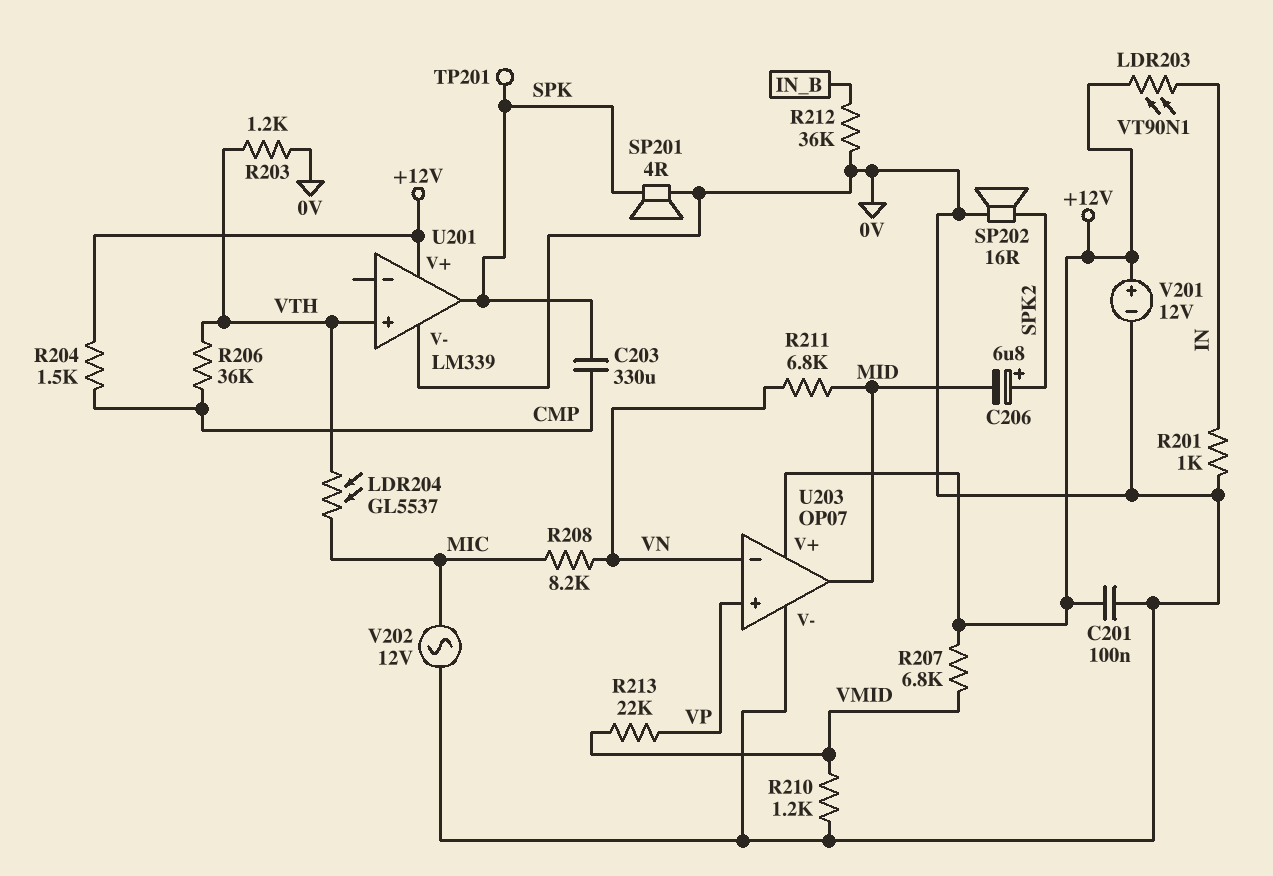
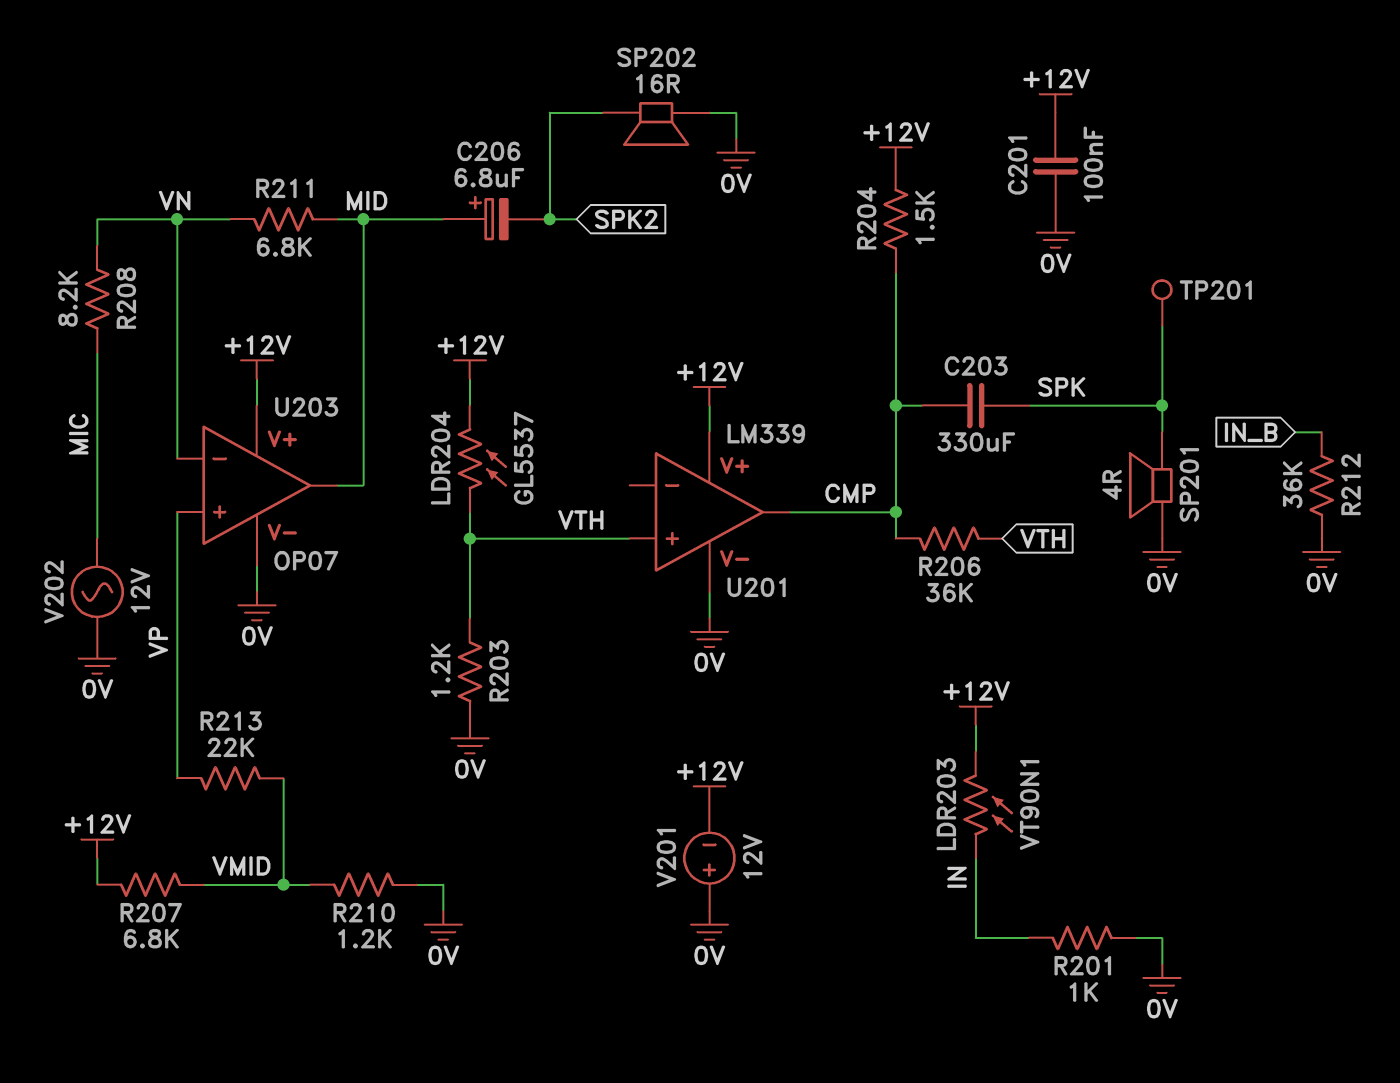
C206: 6.8uF (plus SPK2, minus MID) -> 6.8uF (plus MID, minus SPK2)
LDR204: GL5537 (MIC, VTH) -> GL5537 (+12V, VTH)
U201 pin out: SPK -> CMP
V201: 12V (plus +12V, minus 0V) -> 12V (plus 0V, minus +12V)

